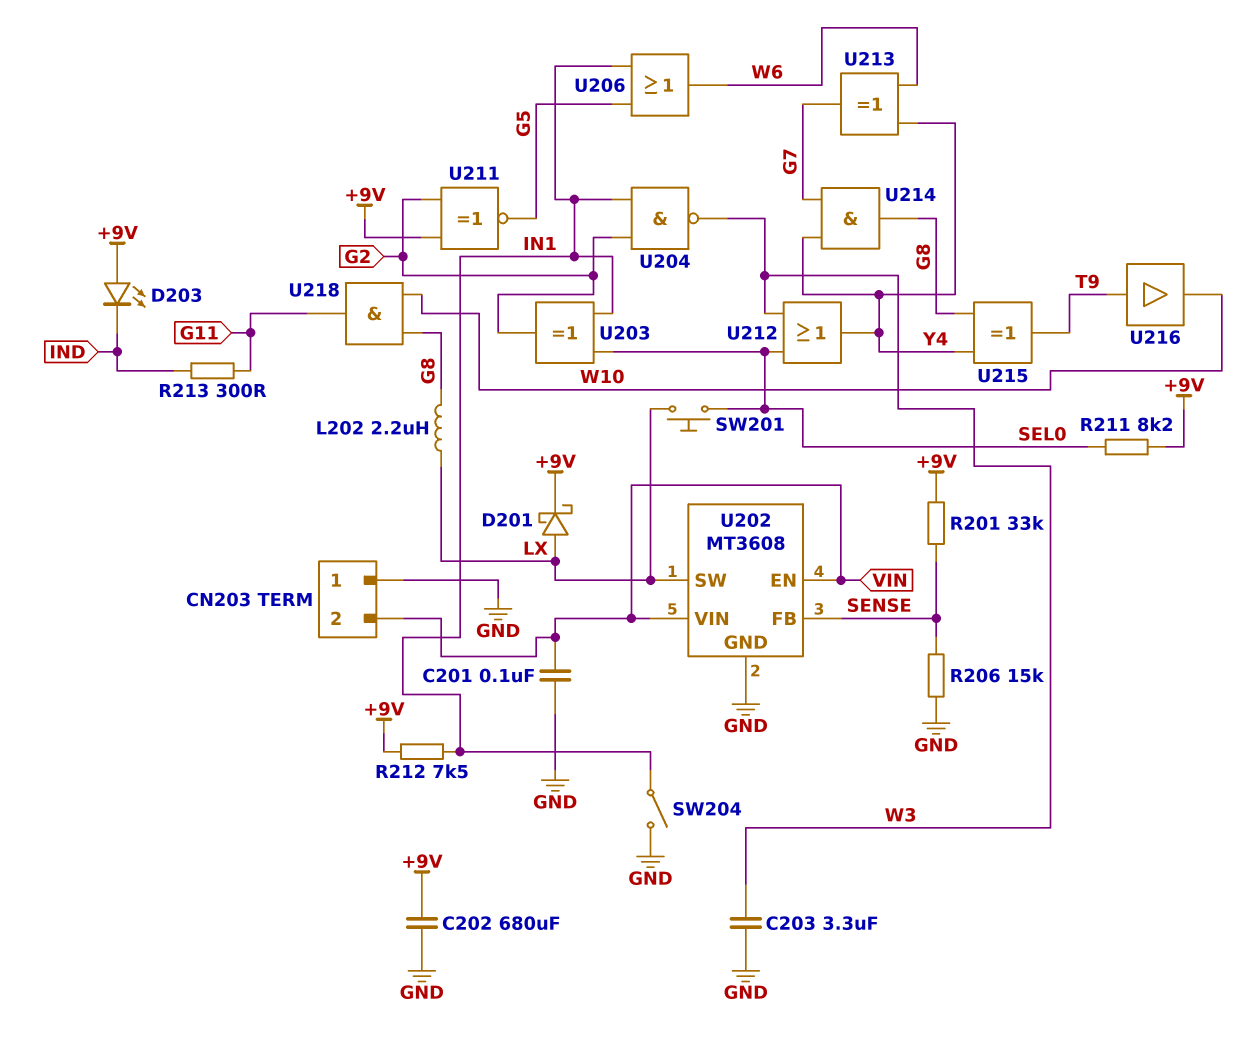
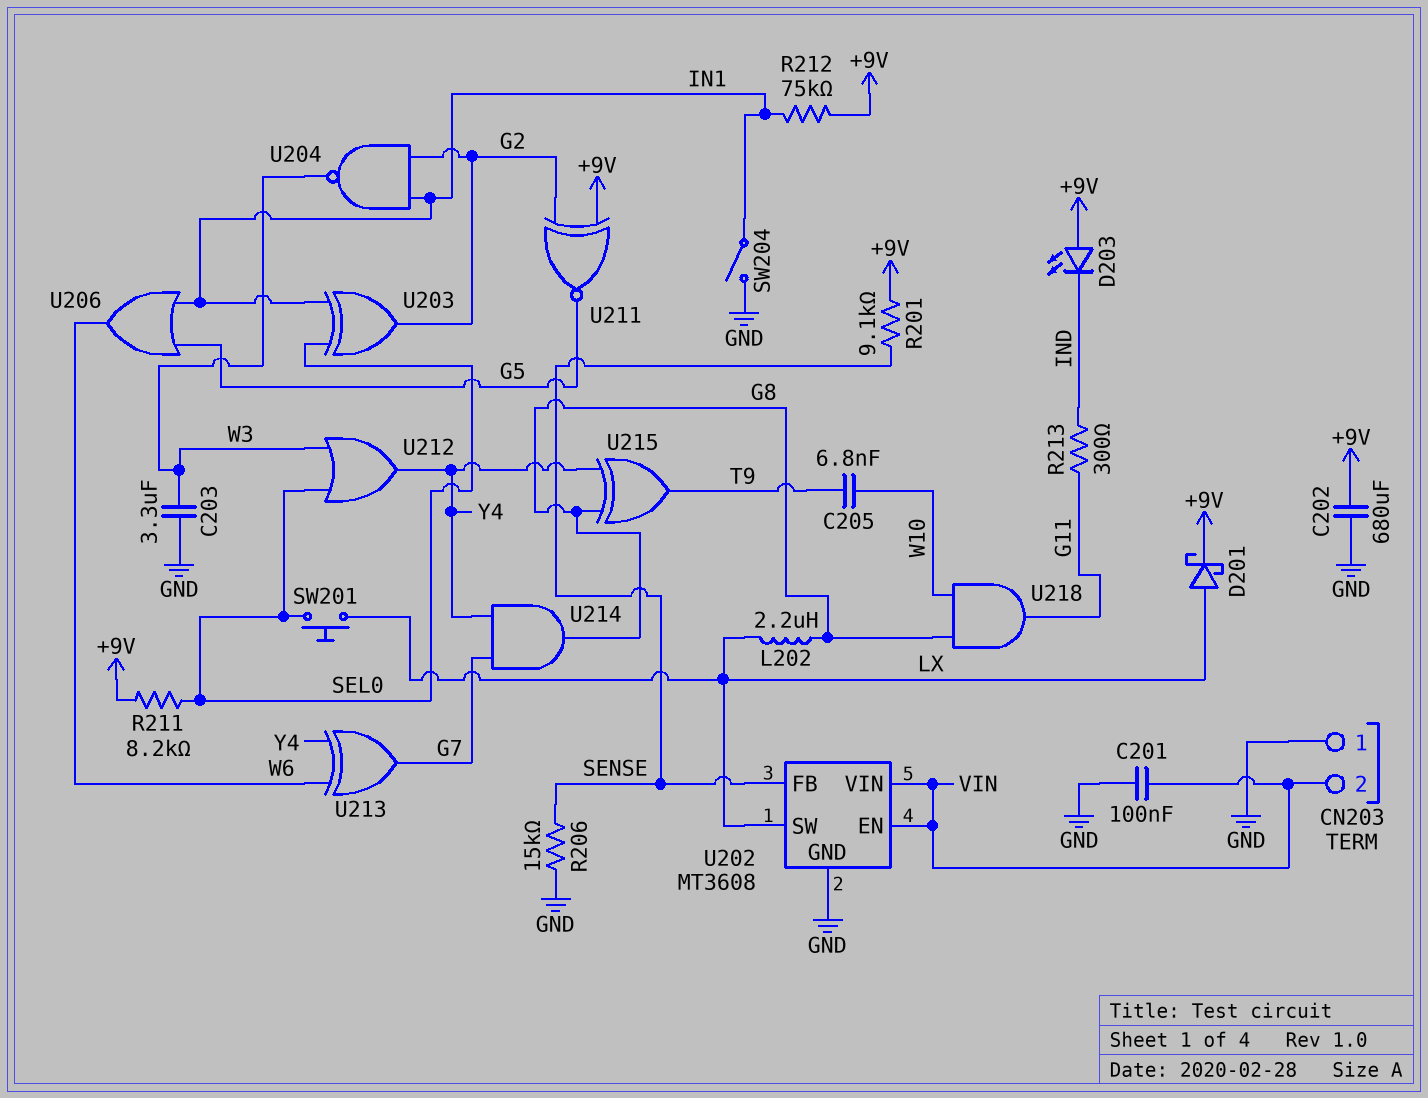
C205: none -> 6.8nF (T9, W10)
R201: 33k (+9V, SENSE) -> 9.1k (+9V, SENSE)
R212: 7.5k (+9V, IN1) -> 75k (+9V, IN1)
U216: buffer (in T9, out W10) -> none

